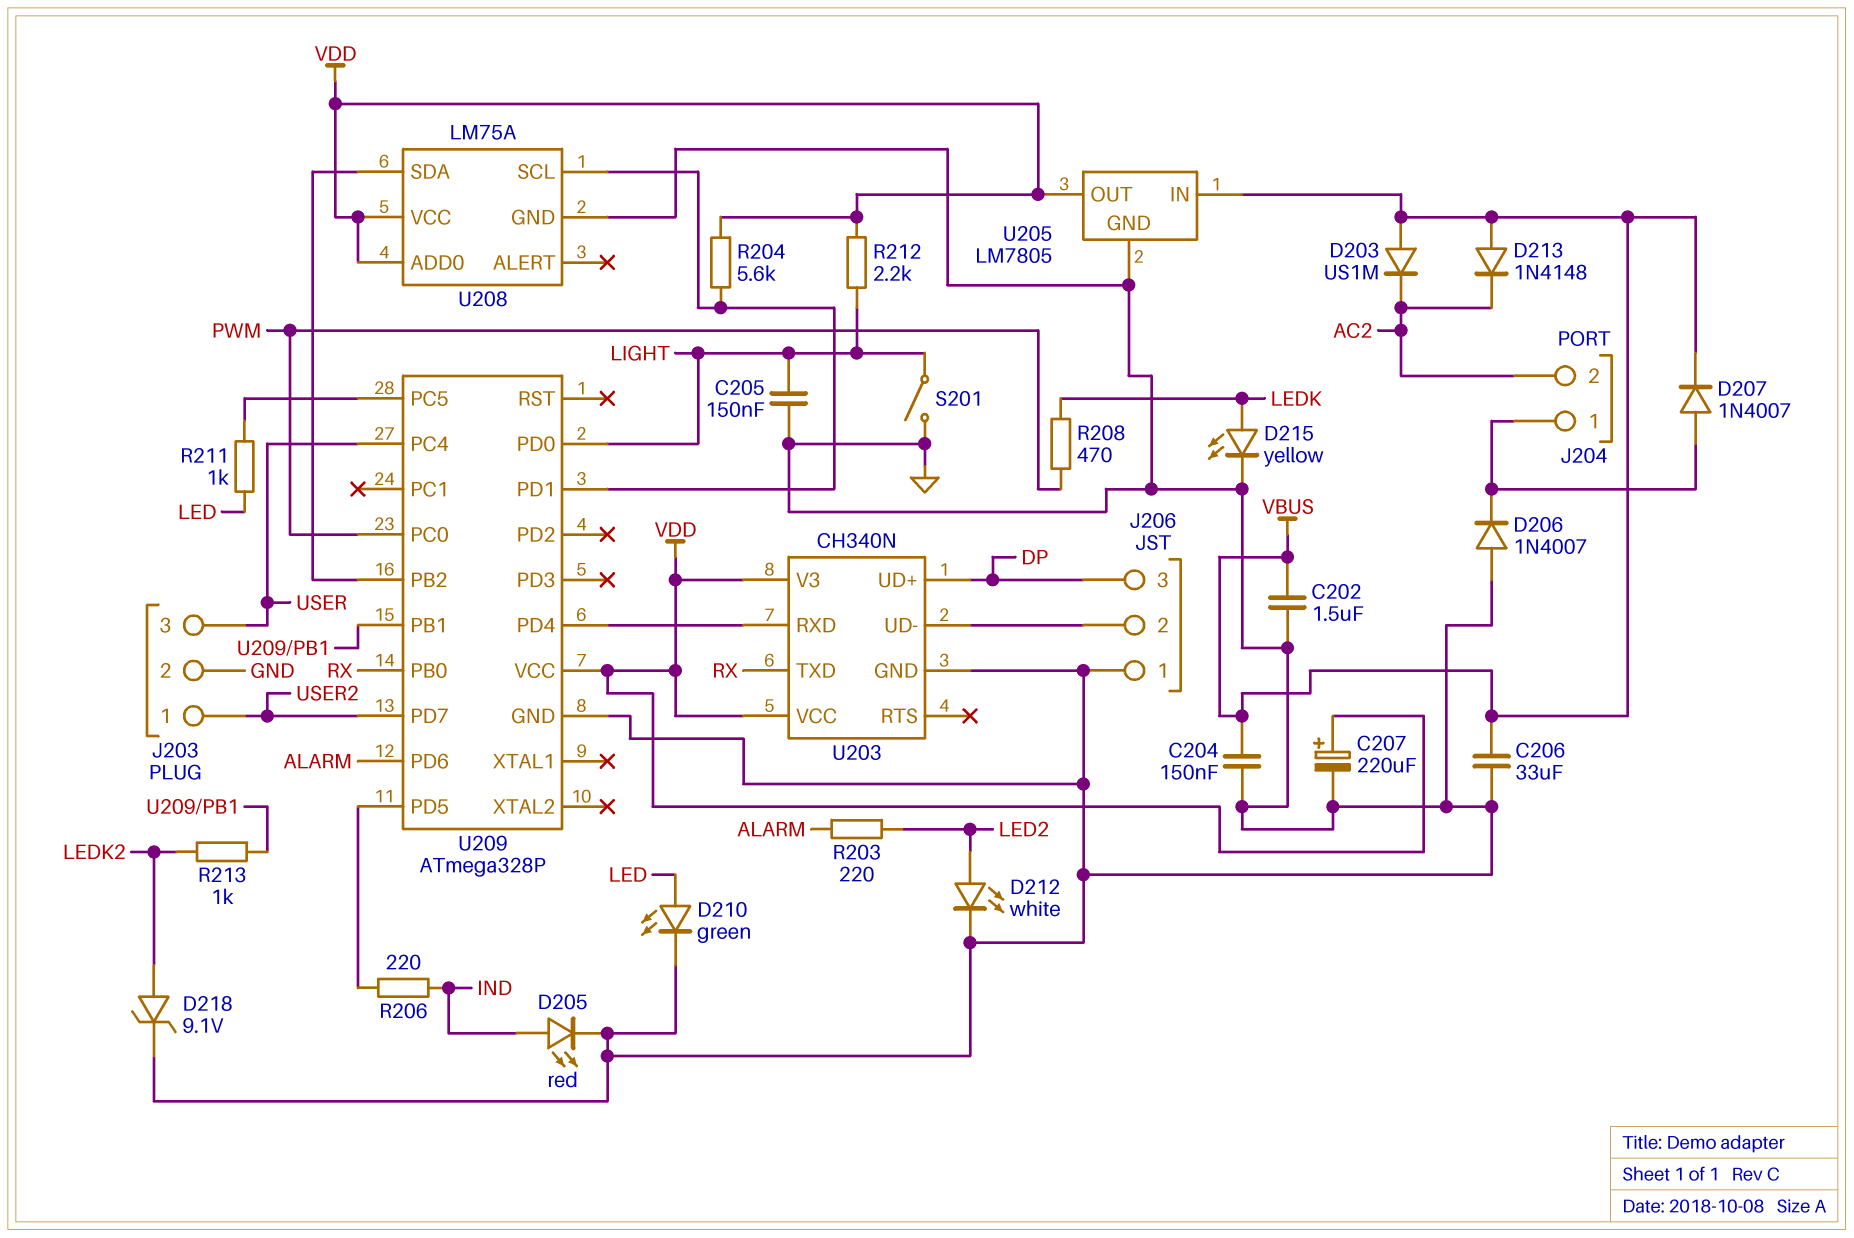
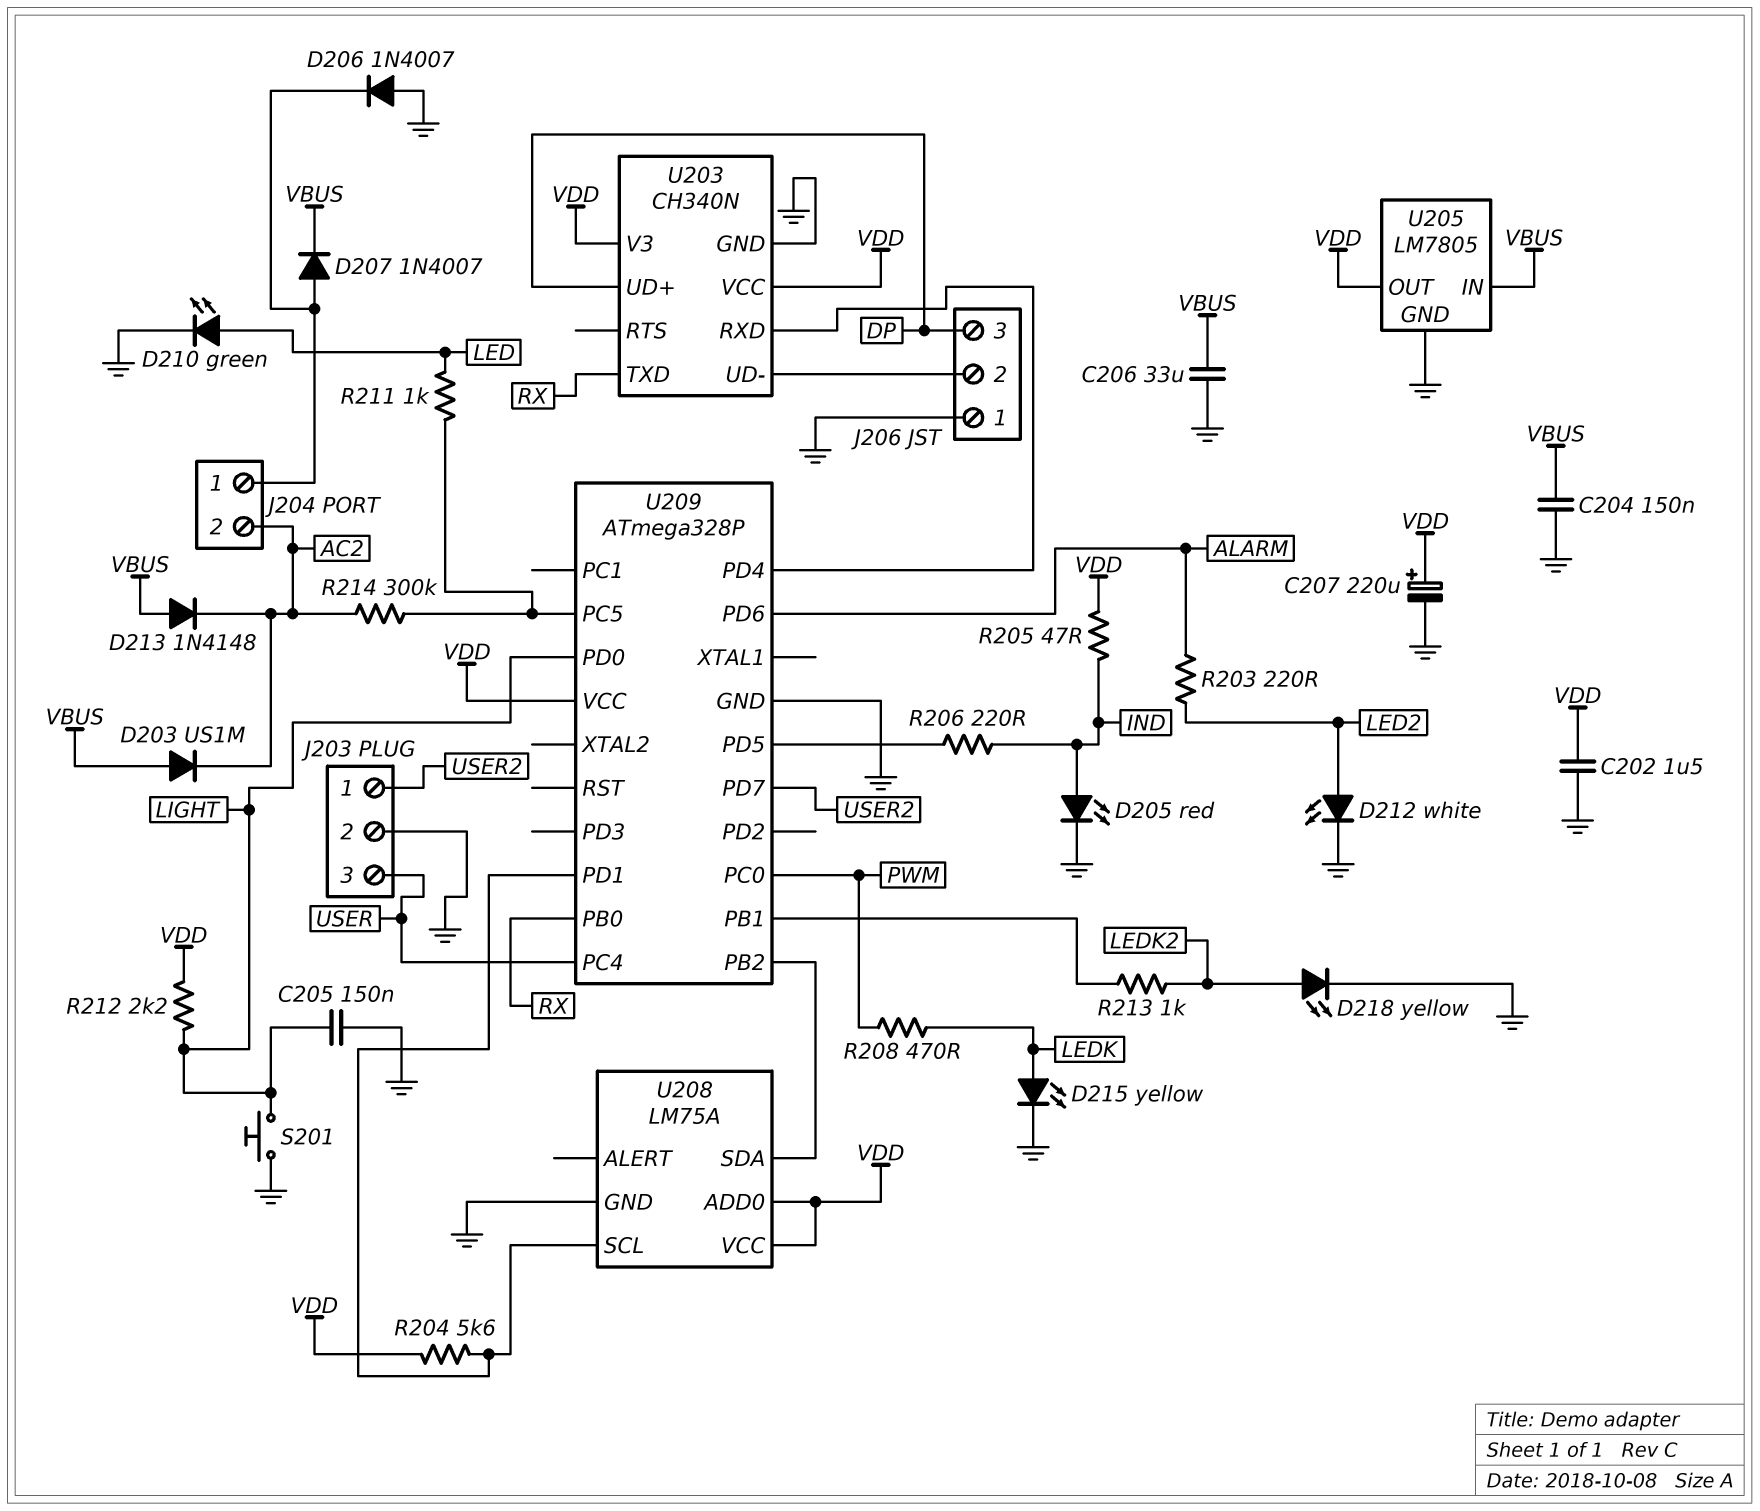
C202: 1.5uF (GND, VBUS) -> 1.5uF (GND, VDD)
D218: zener 9.1V (A LEDK2, K GND) -> LED yellow (A LEDK2, K GND)
R205: none -> 47 (IND, VDD)
R214: none -> 300k (AC2, U209/PC5)
S201: switch (GND, LIGHT) -> button (GND, LIGHT)

